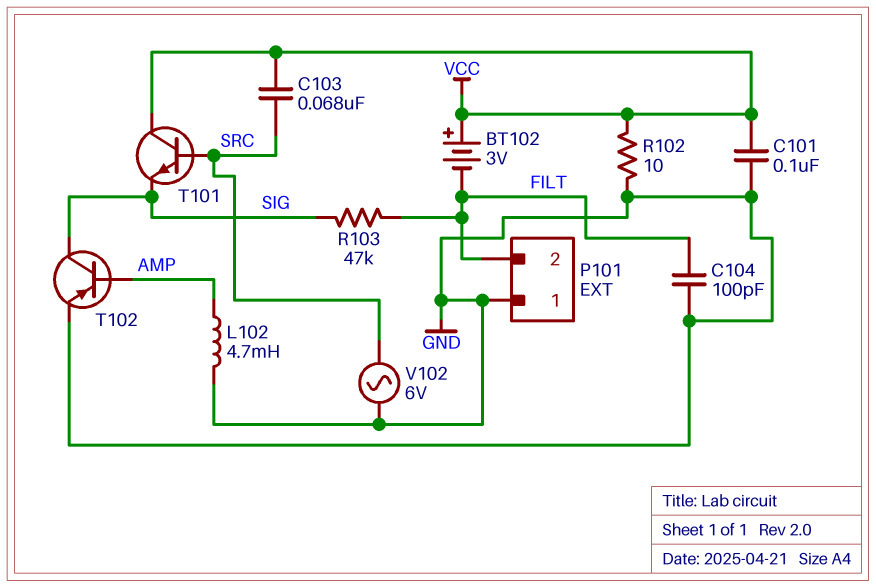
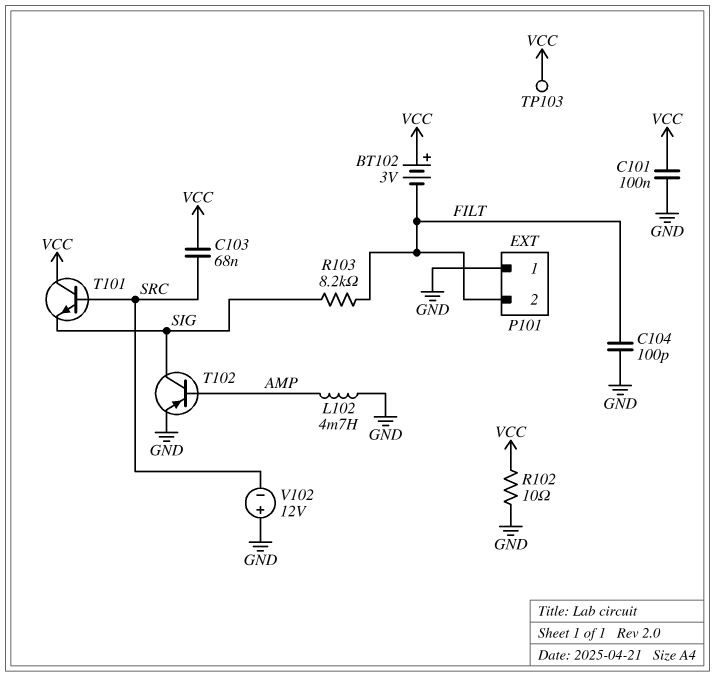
R103: 47k (FILT, SIG) -> 8.2k (FILT, SIG)
TP103: none -> test point (VCC)
V102: AC 6V (GND, SRC) -> 12V (plus GND, minus SRC)

